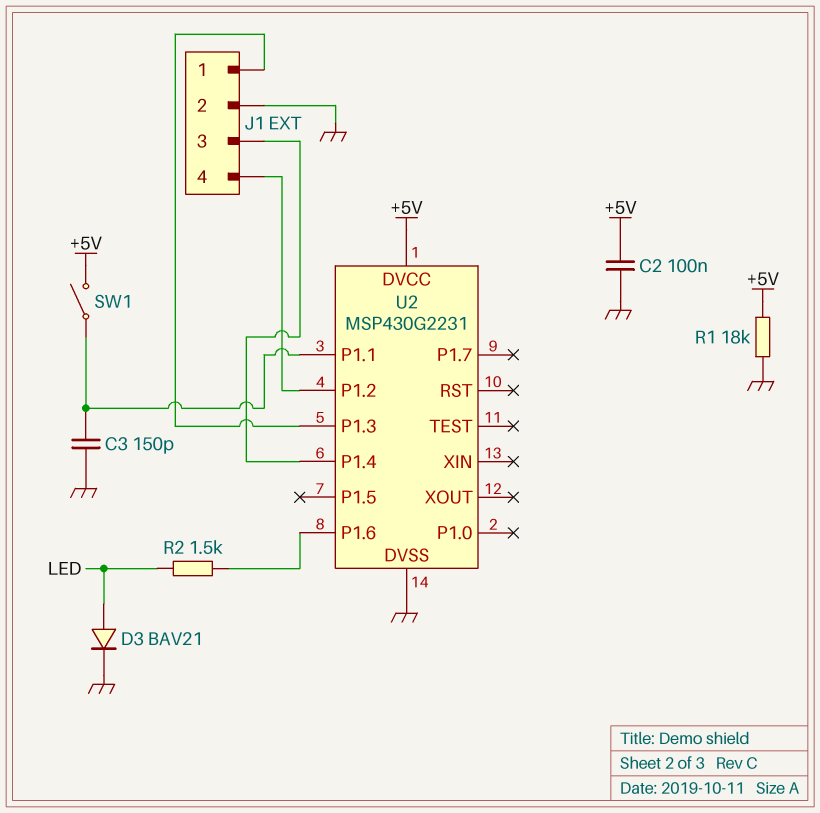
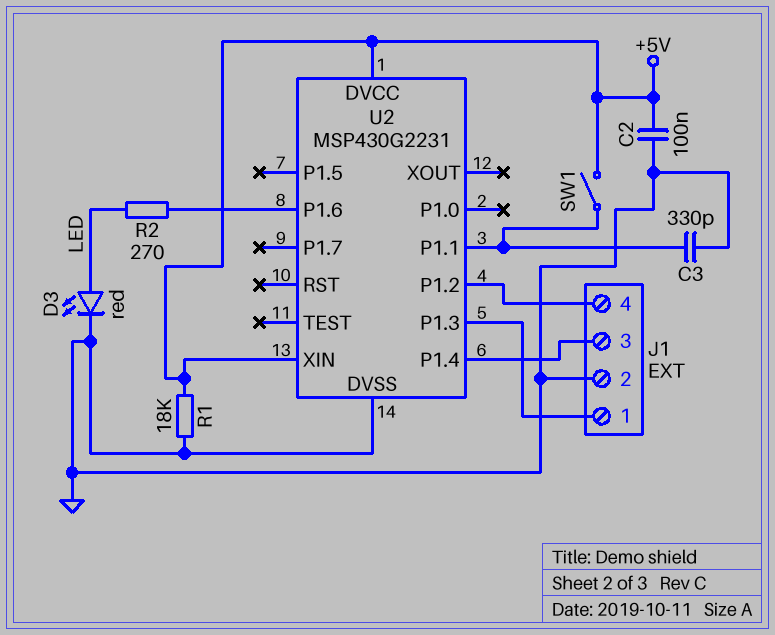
C3: 150pF (GND, U2/P1.1) -> 330pF (GND, U2/P1.1)
D3: diode BAV21 (A LED, K GND) -> LED red (A LED, K GND)
R2: 1.5k (LED, U2/P1.6) -> 270 (LED, U2/P1.6)
U2 pin XIN: none -> +5V

